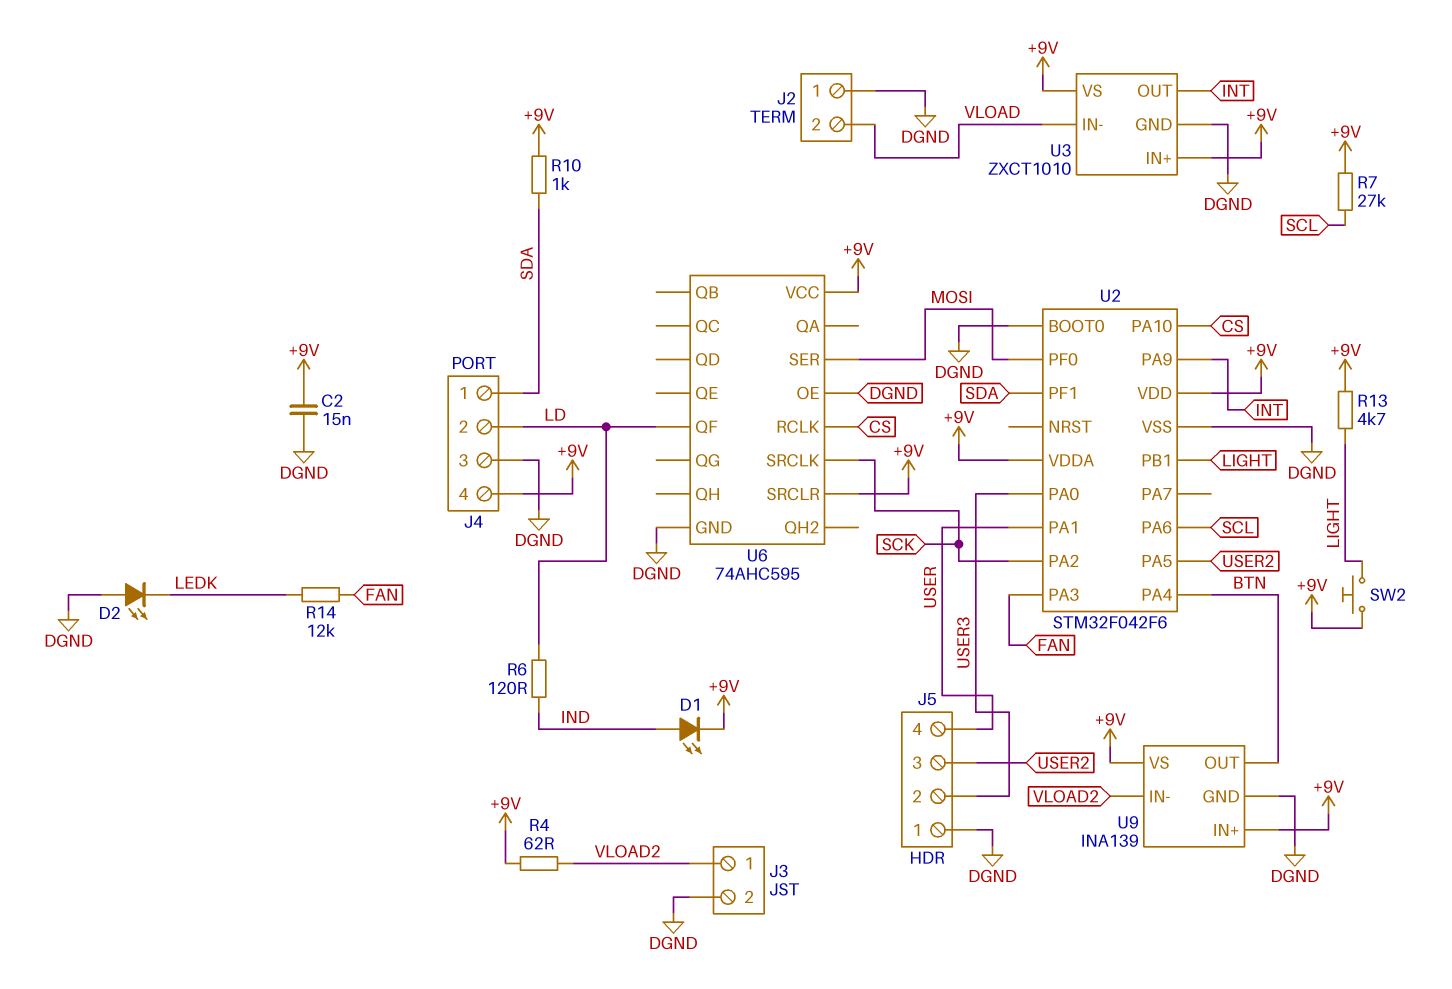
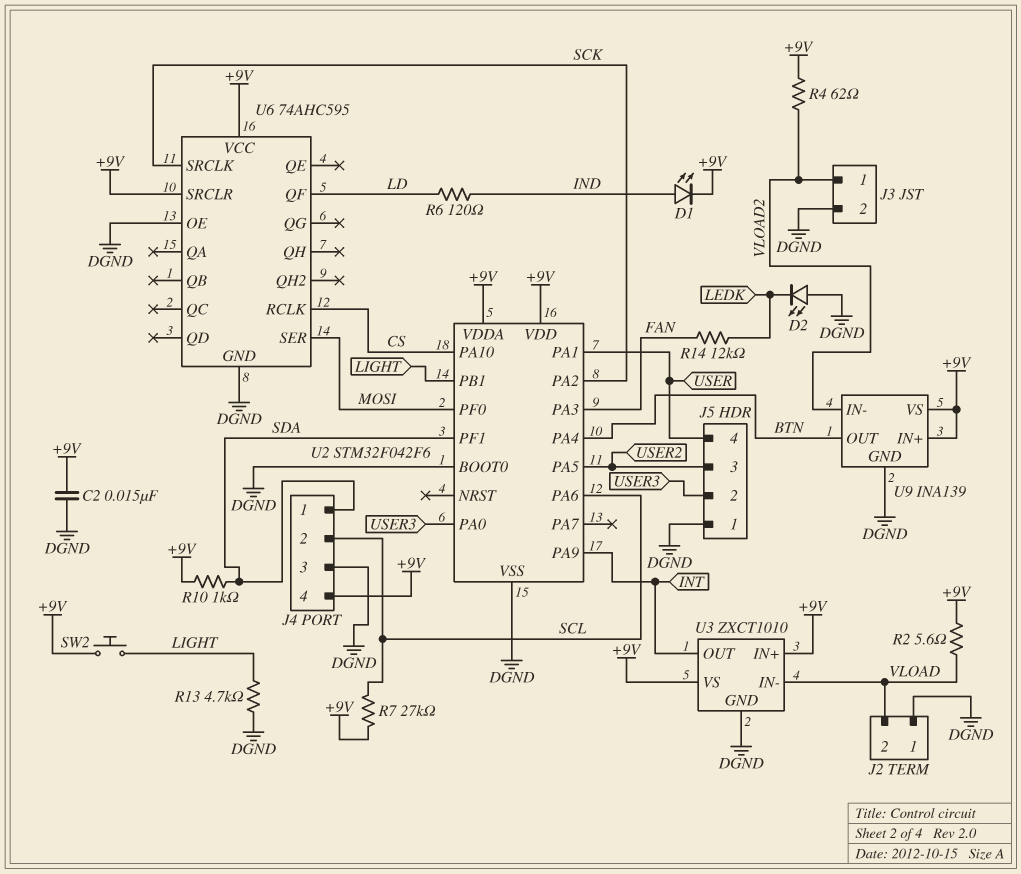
J4 pin 2: LD -> SCL
R2: none -> 5.6 (+9V, VLOAD)
R13: 4.7k (+9V, LIGHT) -> 4.7k (DGND, LIGHT)

